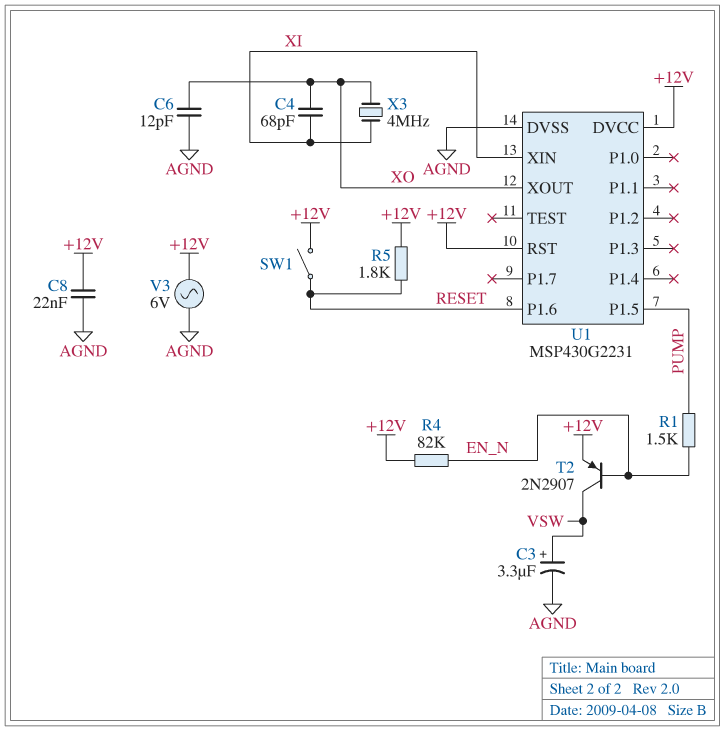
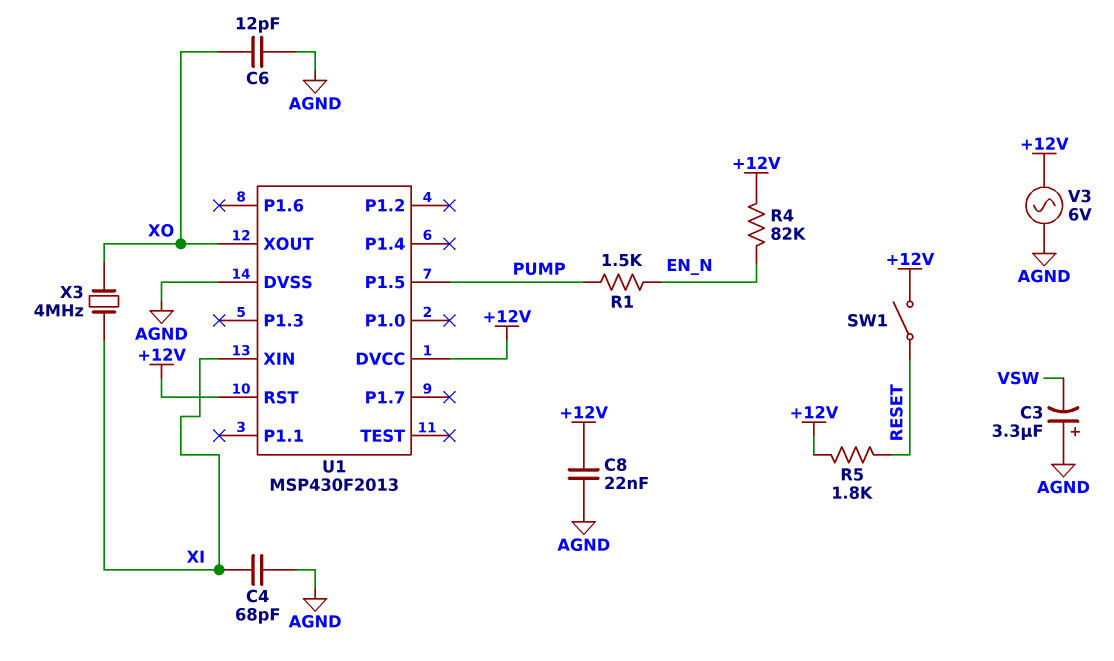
C3: 3.3uF (plus VSW, minus AGND) -> 3.3uF (plus AGND, minus VSW)
C4: 68pF (XI, XO) -> 68pF (AGND, XI)
T2: PNP 2N2907 (B EN_N, C VSW, E +12V) -> none
U1: MSP430G2231 -> MSP430F2013
U1 pin P1.6: RESET -> none

